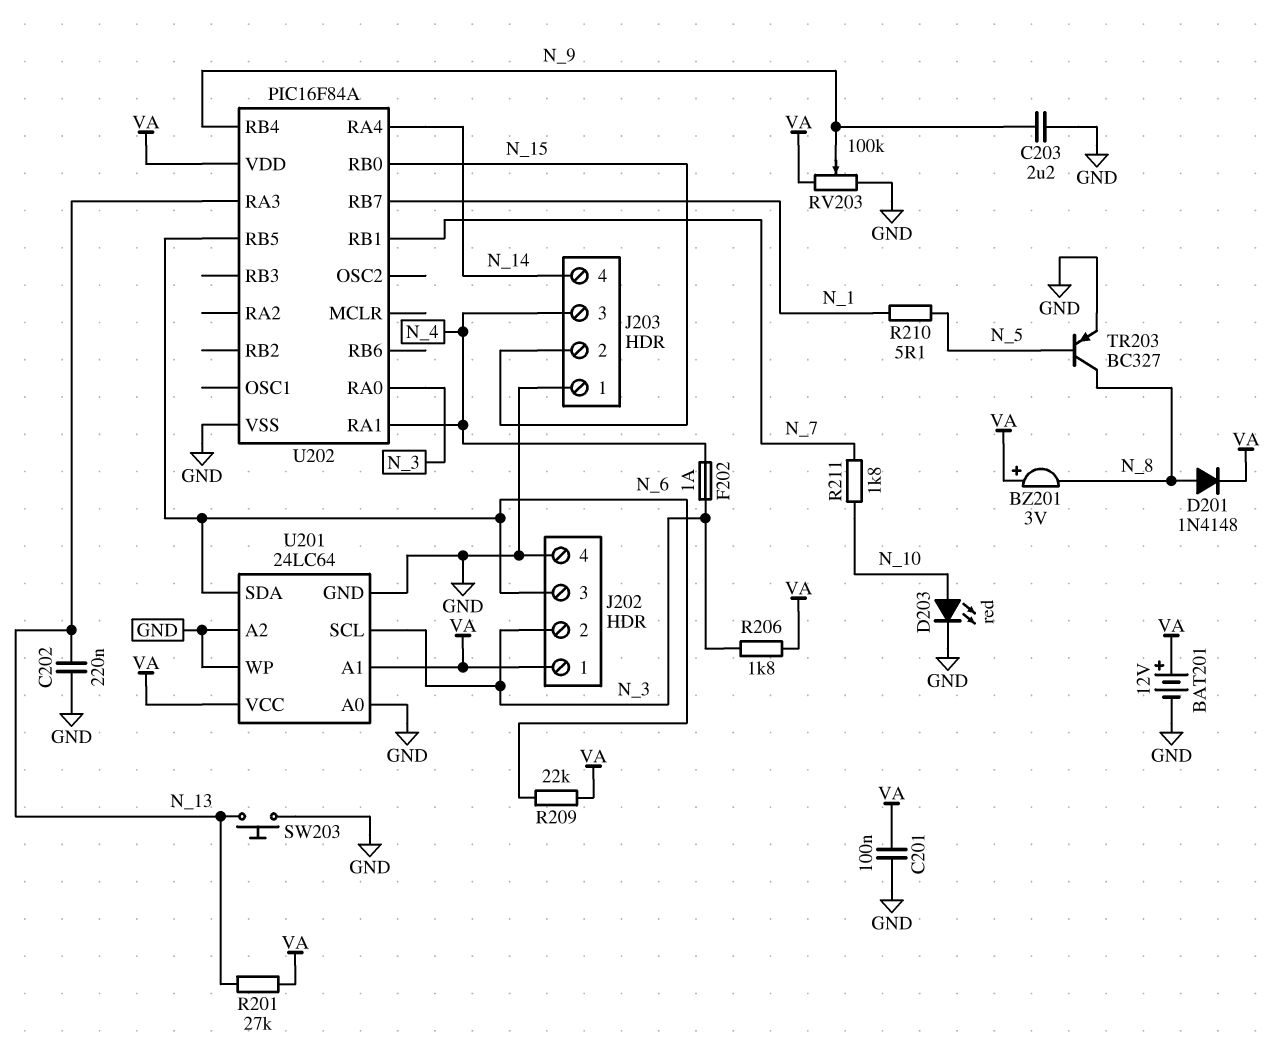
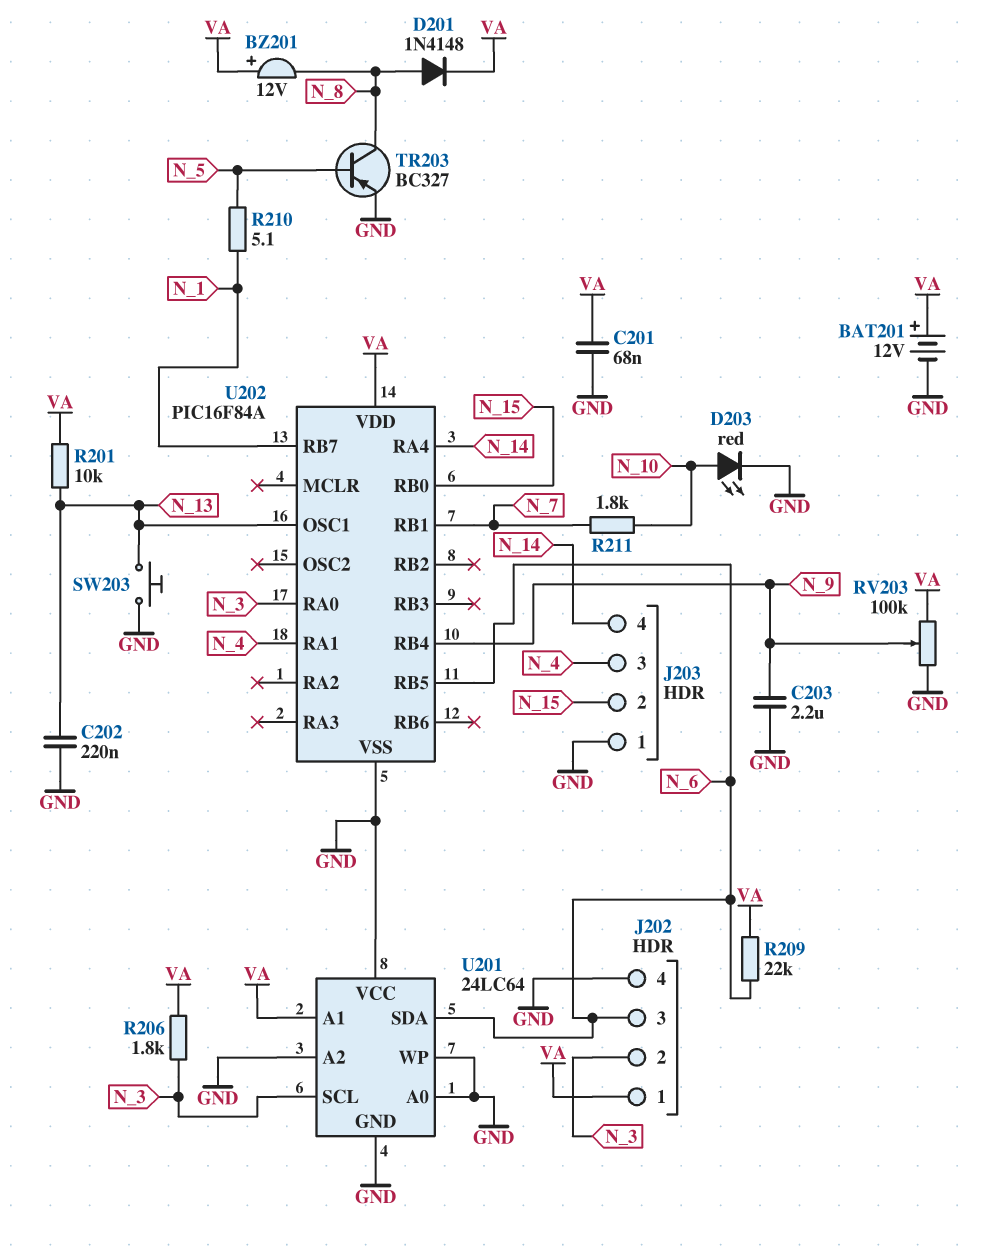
BZ201: buzzer 3V (plus VA, minus N_8) -> buzzer 12V (plus VA, minus N_8)
C201: 100nF (GND, VA) -> 68nF (GND, VA)
F202: 1A (N_3, N_4) -> none
R201: 27k (N_13, VA) -> 10k (N_13, VA)
U201 pin VCC: VA -> GND
U202 pin OSC1: none -> N_13
U202 pin RA3: N_13 -> none

